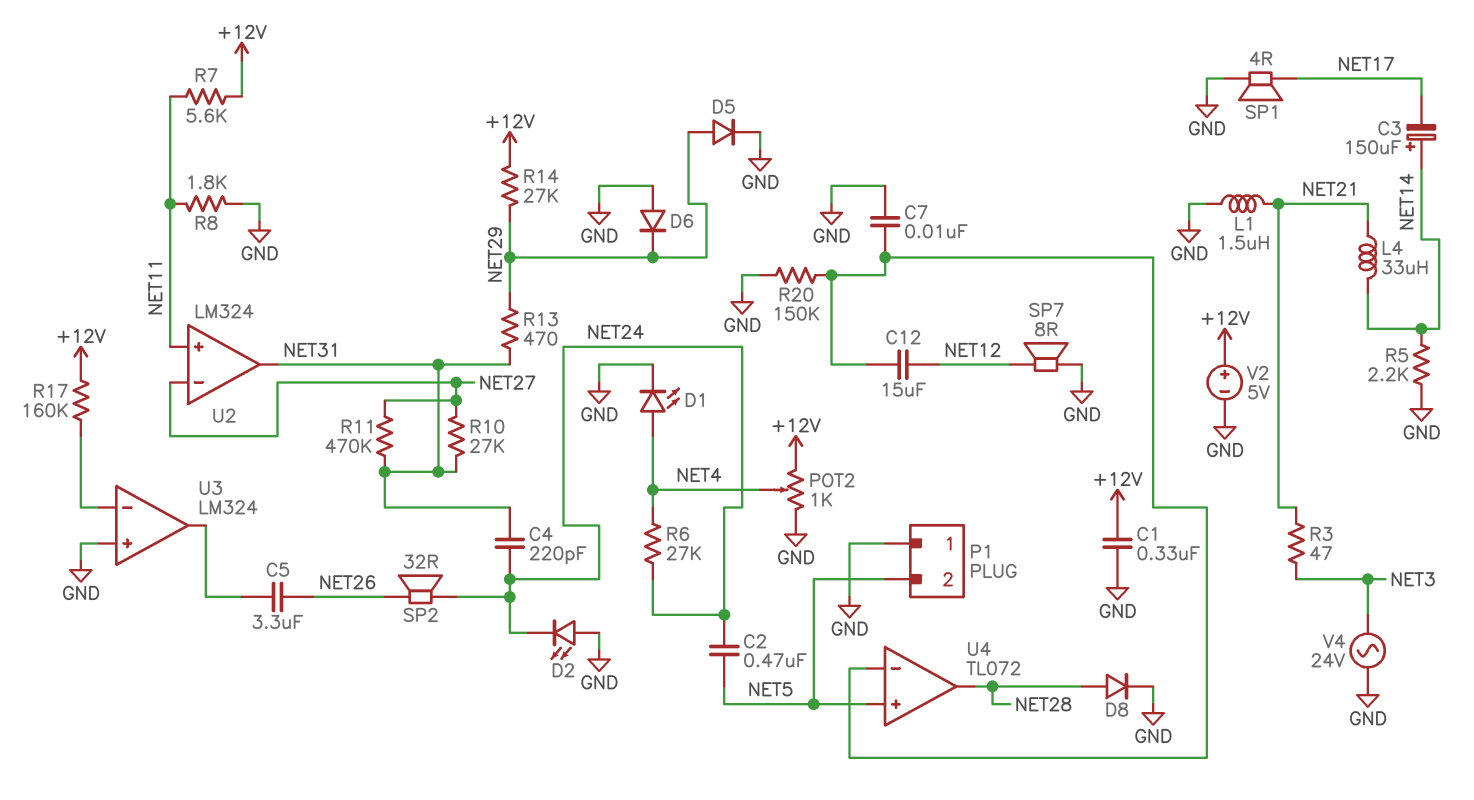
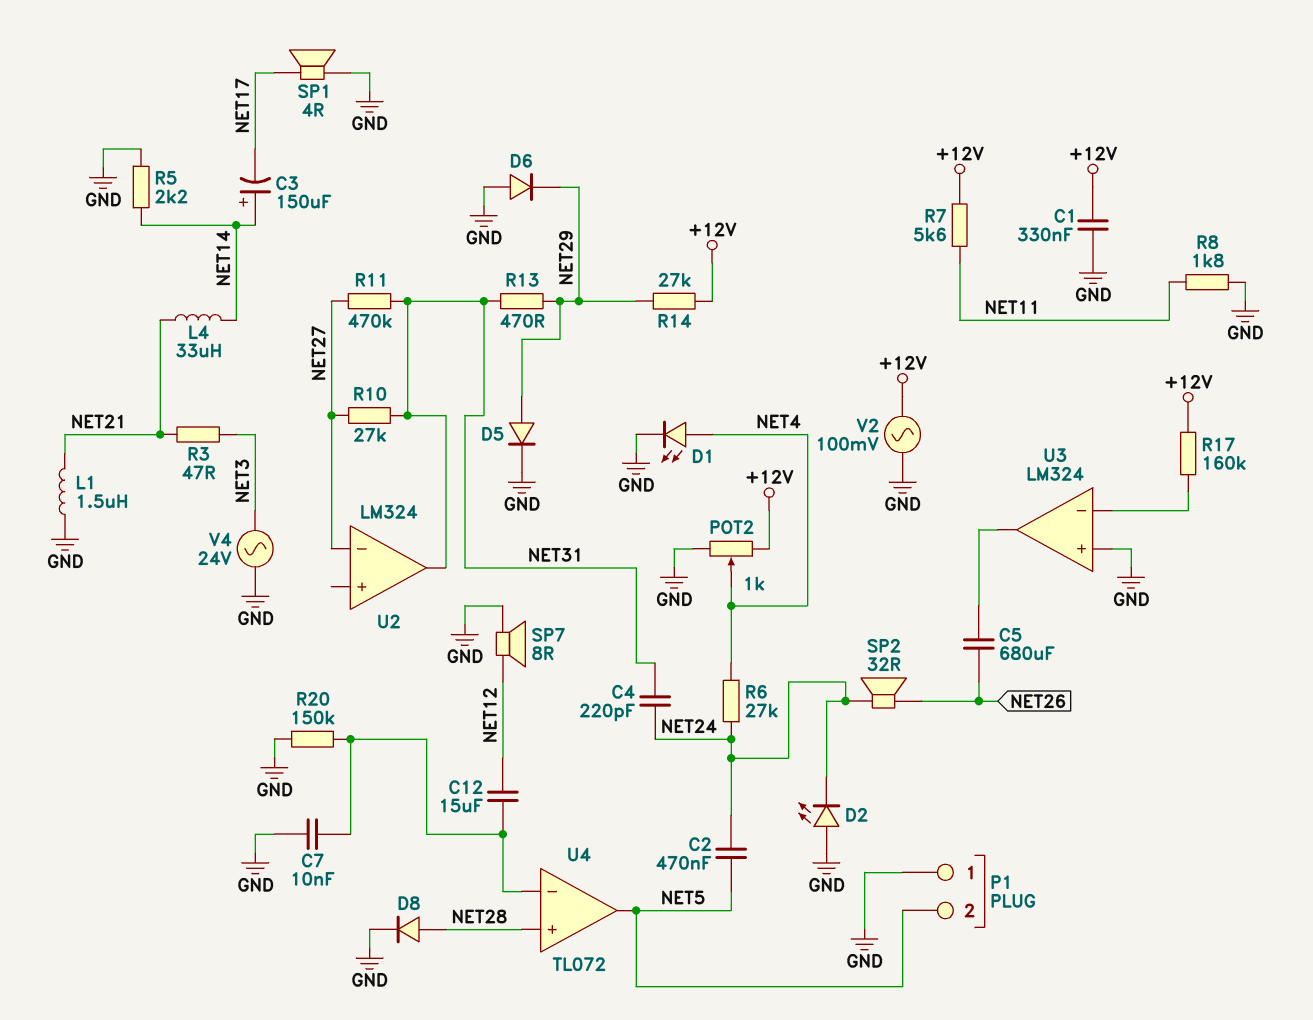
C5: 3.3uF (NET26, U3/out) -> 680uF (NET26, U3/out)
U2 pin in+: NET11 -> none
U4 pin in+: NET5 -> NET28
U4 pin out: NET28 -> NET5
V2: 5V (plus +12V, minus GND) -> AC 100mV (+12V, GND)

